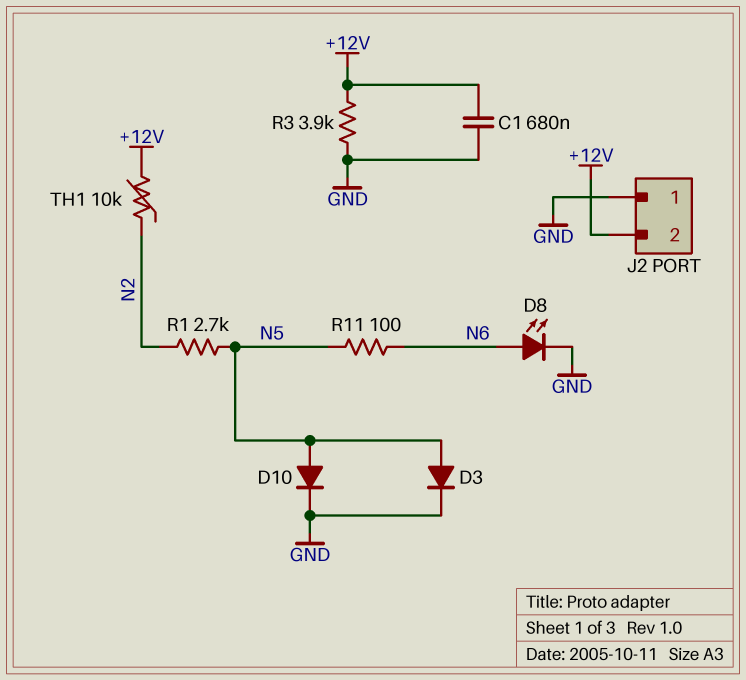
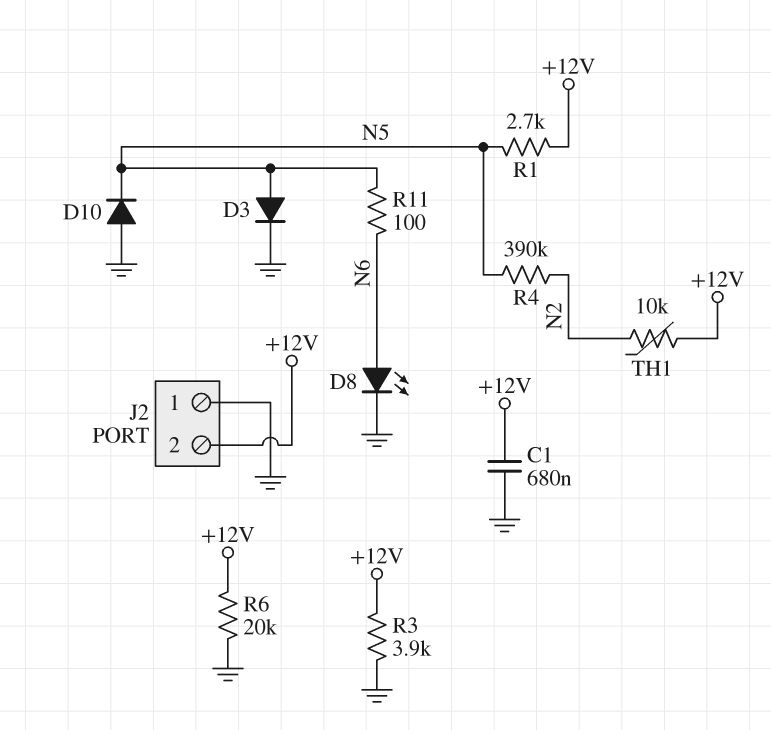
D10: diode (A N5, K GND) -> diode (A GND, K N5)
R1: 2.7k (N2, N5) -> 2.7k (+12V, N5)
R4: none -> 390k (N2, N5)
R6: none -> 20k (+12V, GND)

